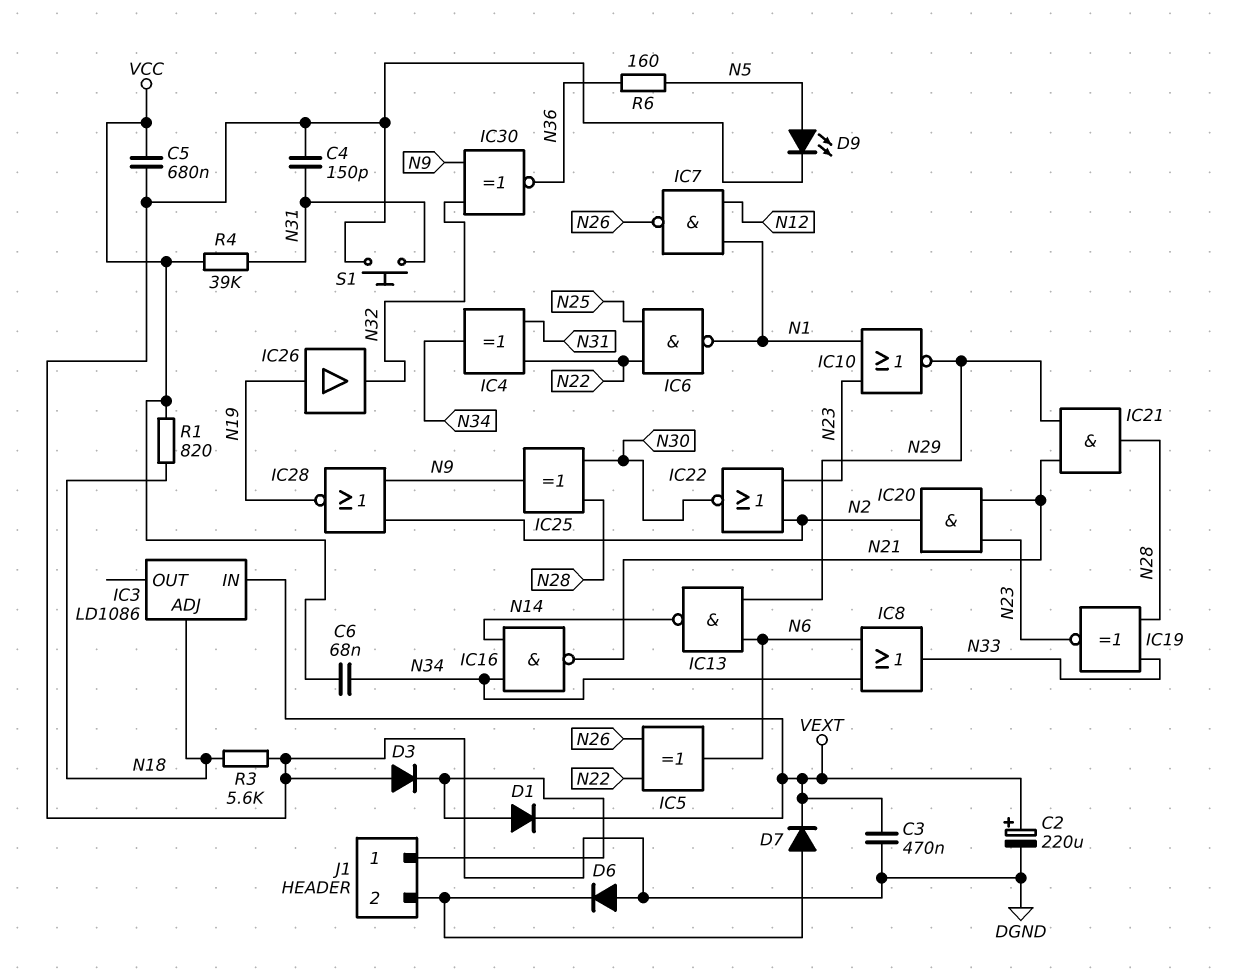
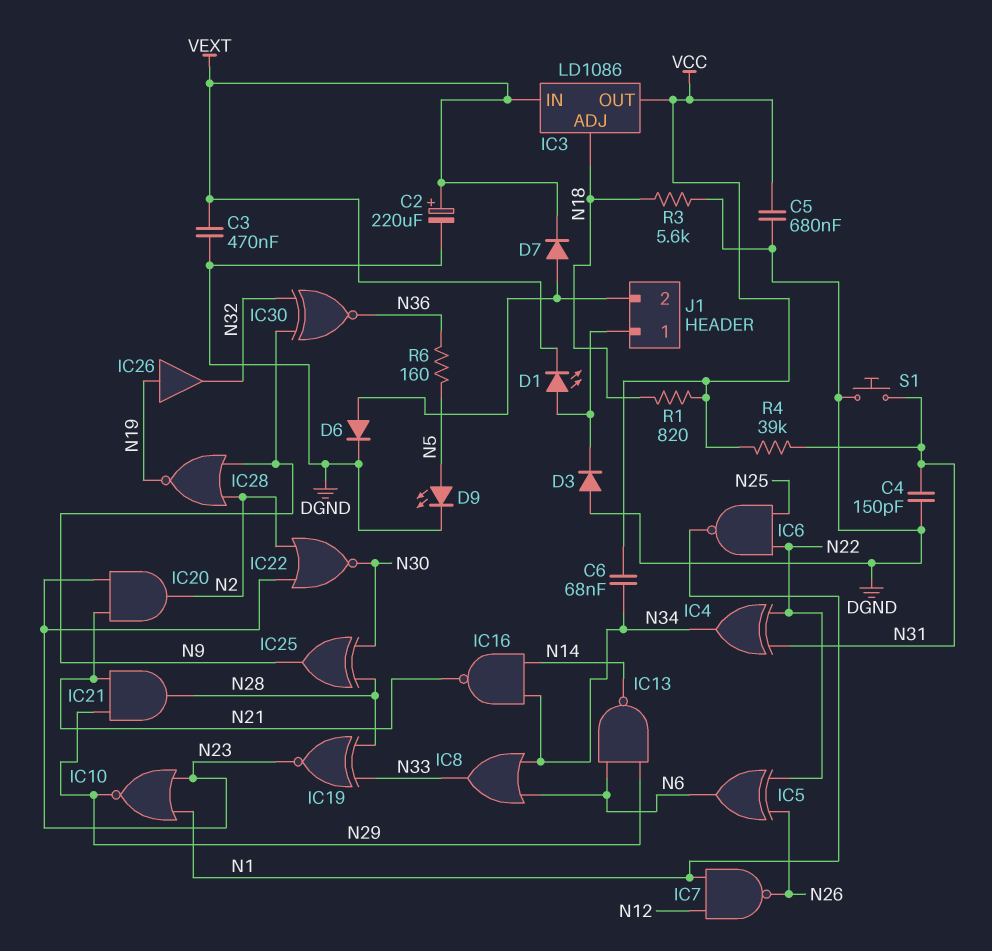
D1: diode (A J1/1, K VEXT) -> LED (A J1/1, K VEXT)
D6: diode (A DGND, K J1/2) -> diode (A J1/2, K DGND)
IC3 pin OUT: none -> VCC

